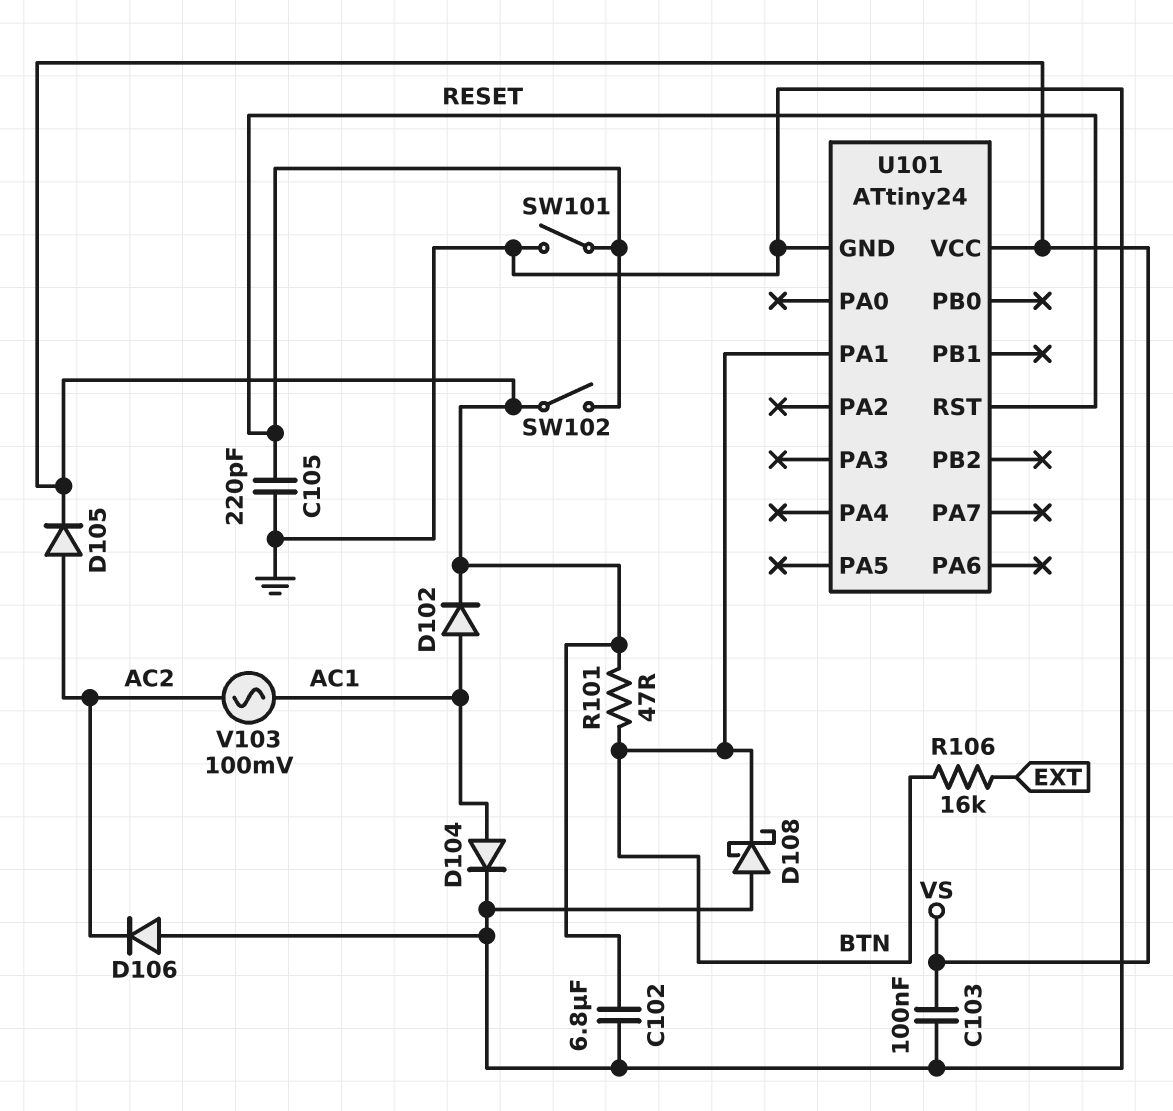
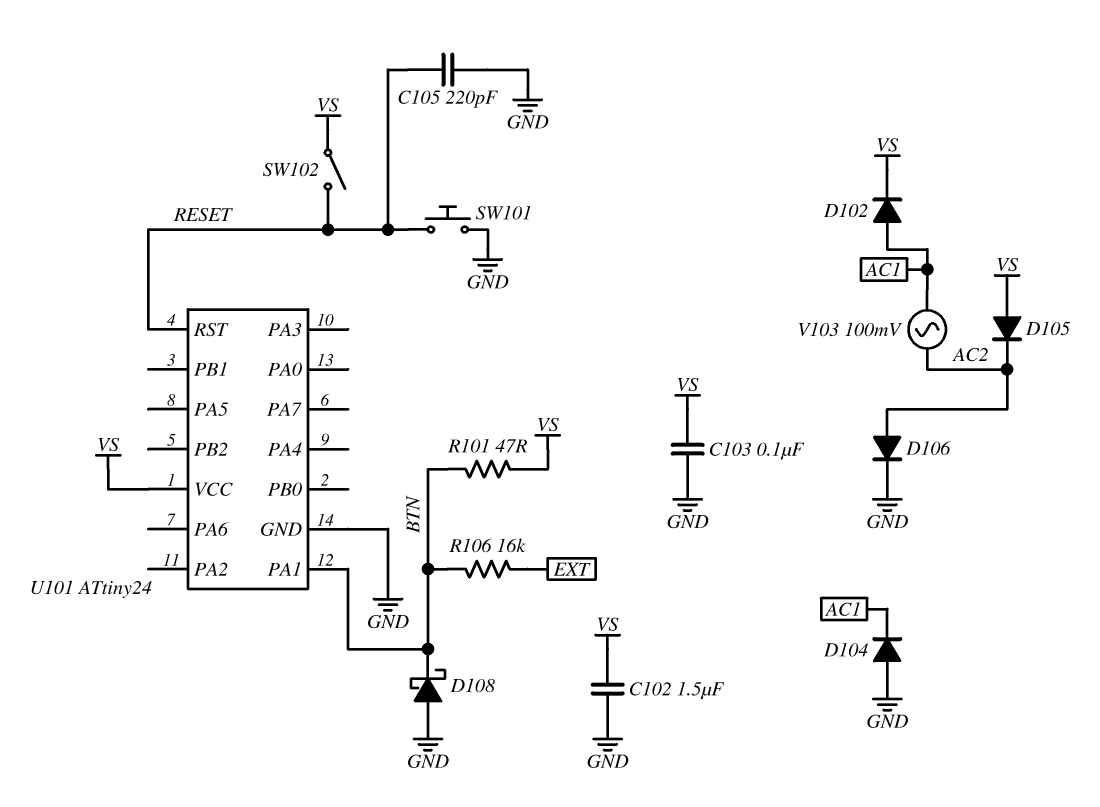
C102: 6.8uF (GND, VS) -> 1.5uF (GND, VS)
D104: diode (A AC1, K GND) -> diode (A GND, K AC1)
D105: diode (A AC2, K VS) -> diode (A VS, K AC2)
D106: diode (A GND, K AC2) -> diode (A AC2, K GND)
SW101: switch (GND, RESET) -> button (GND, RESET)

